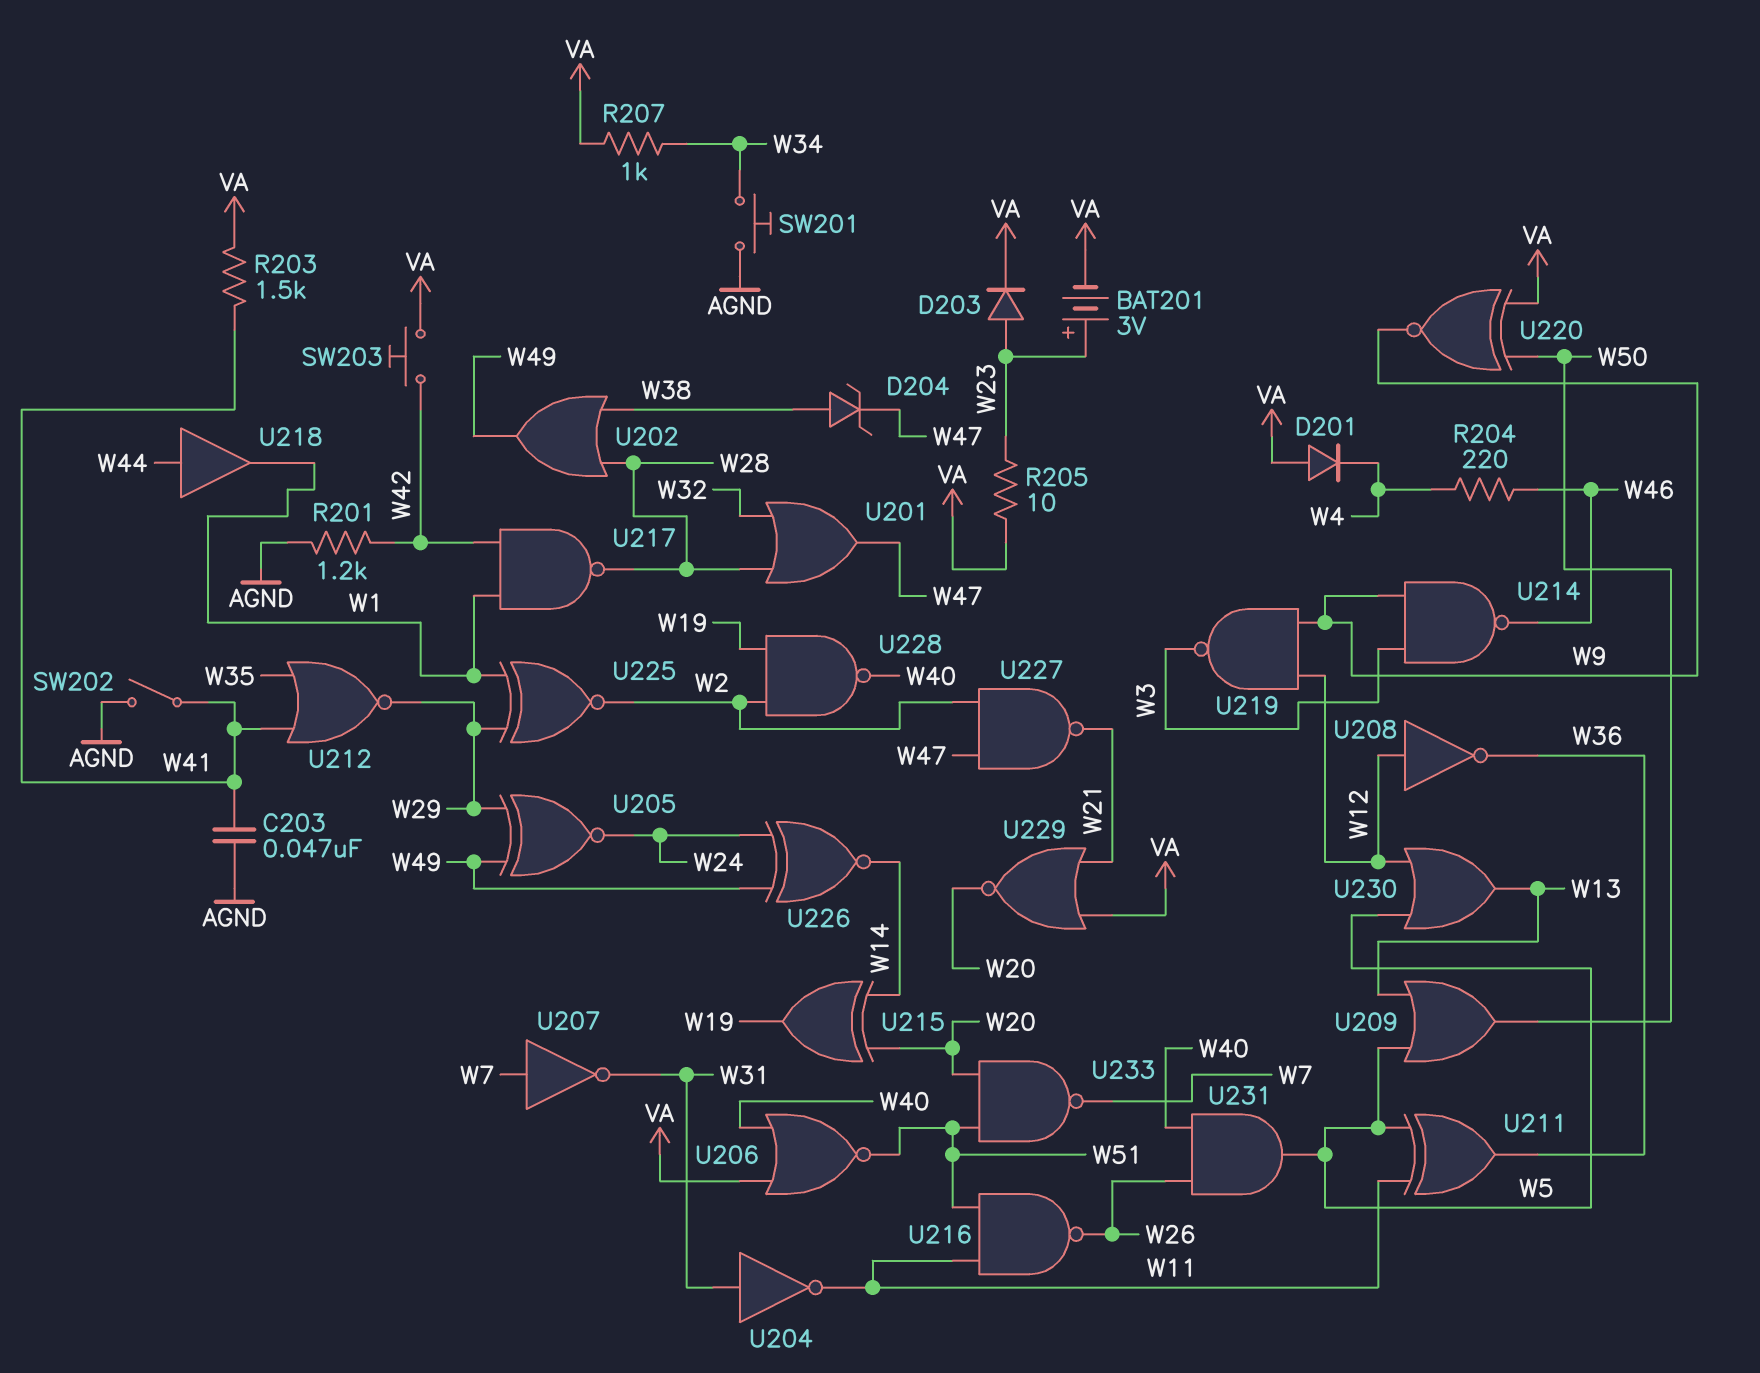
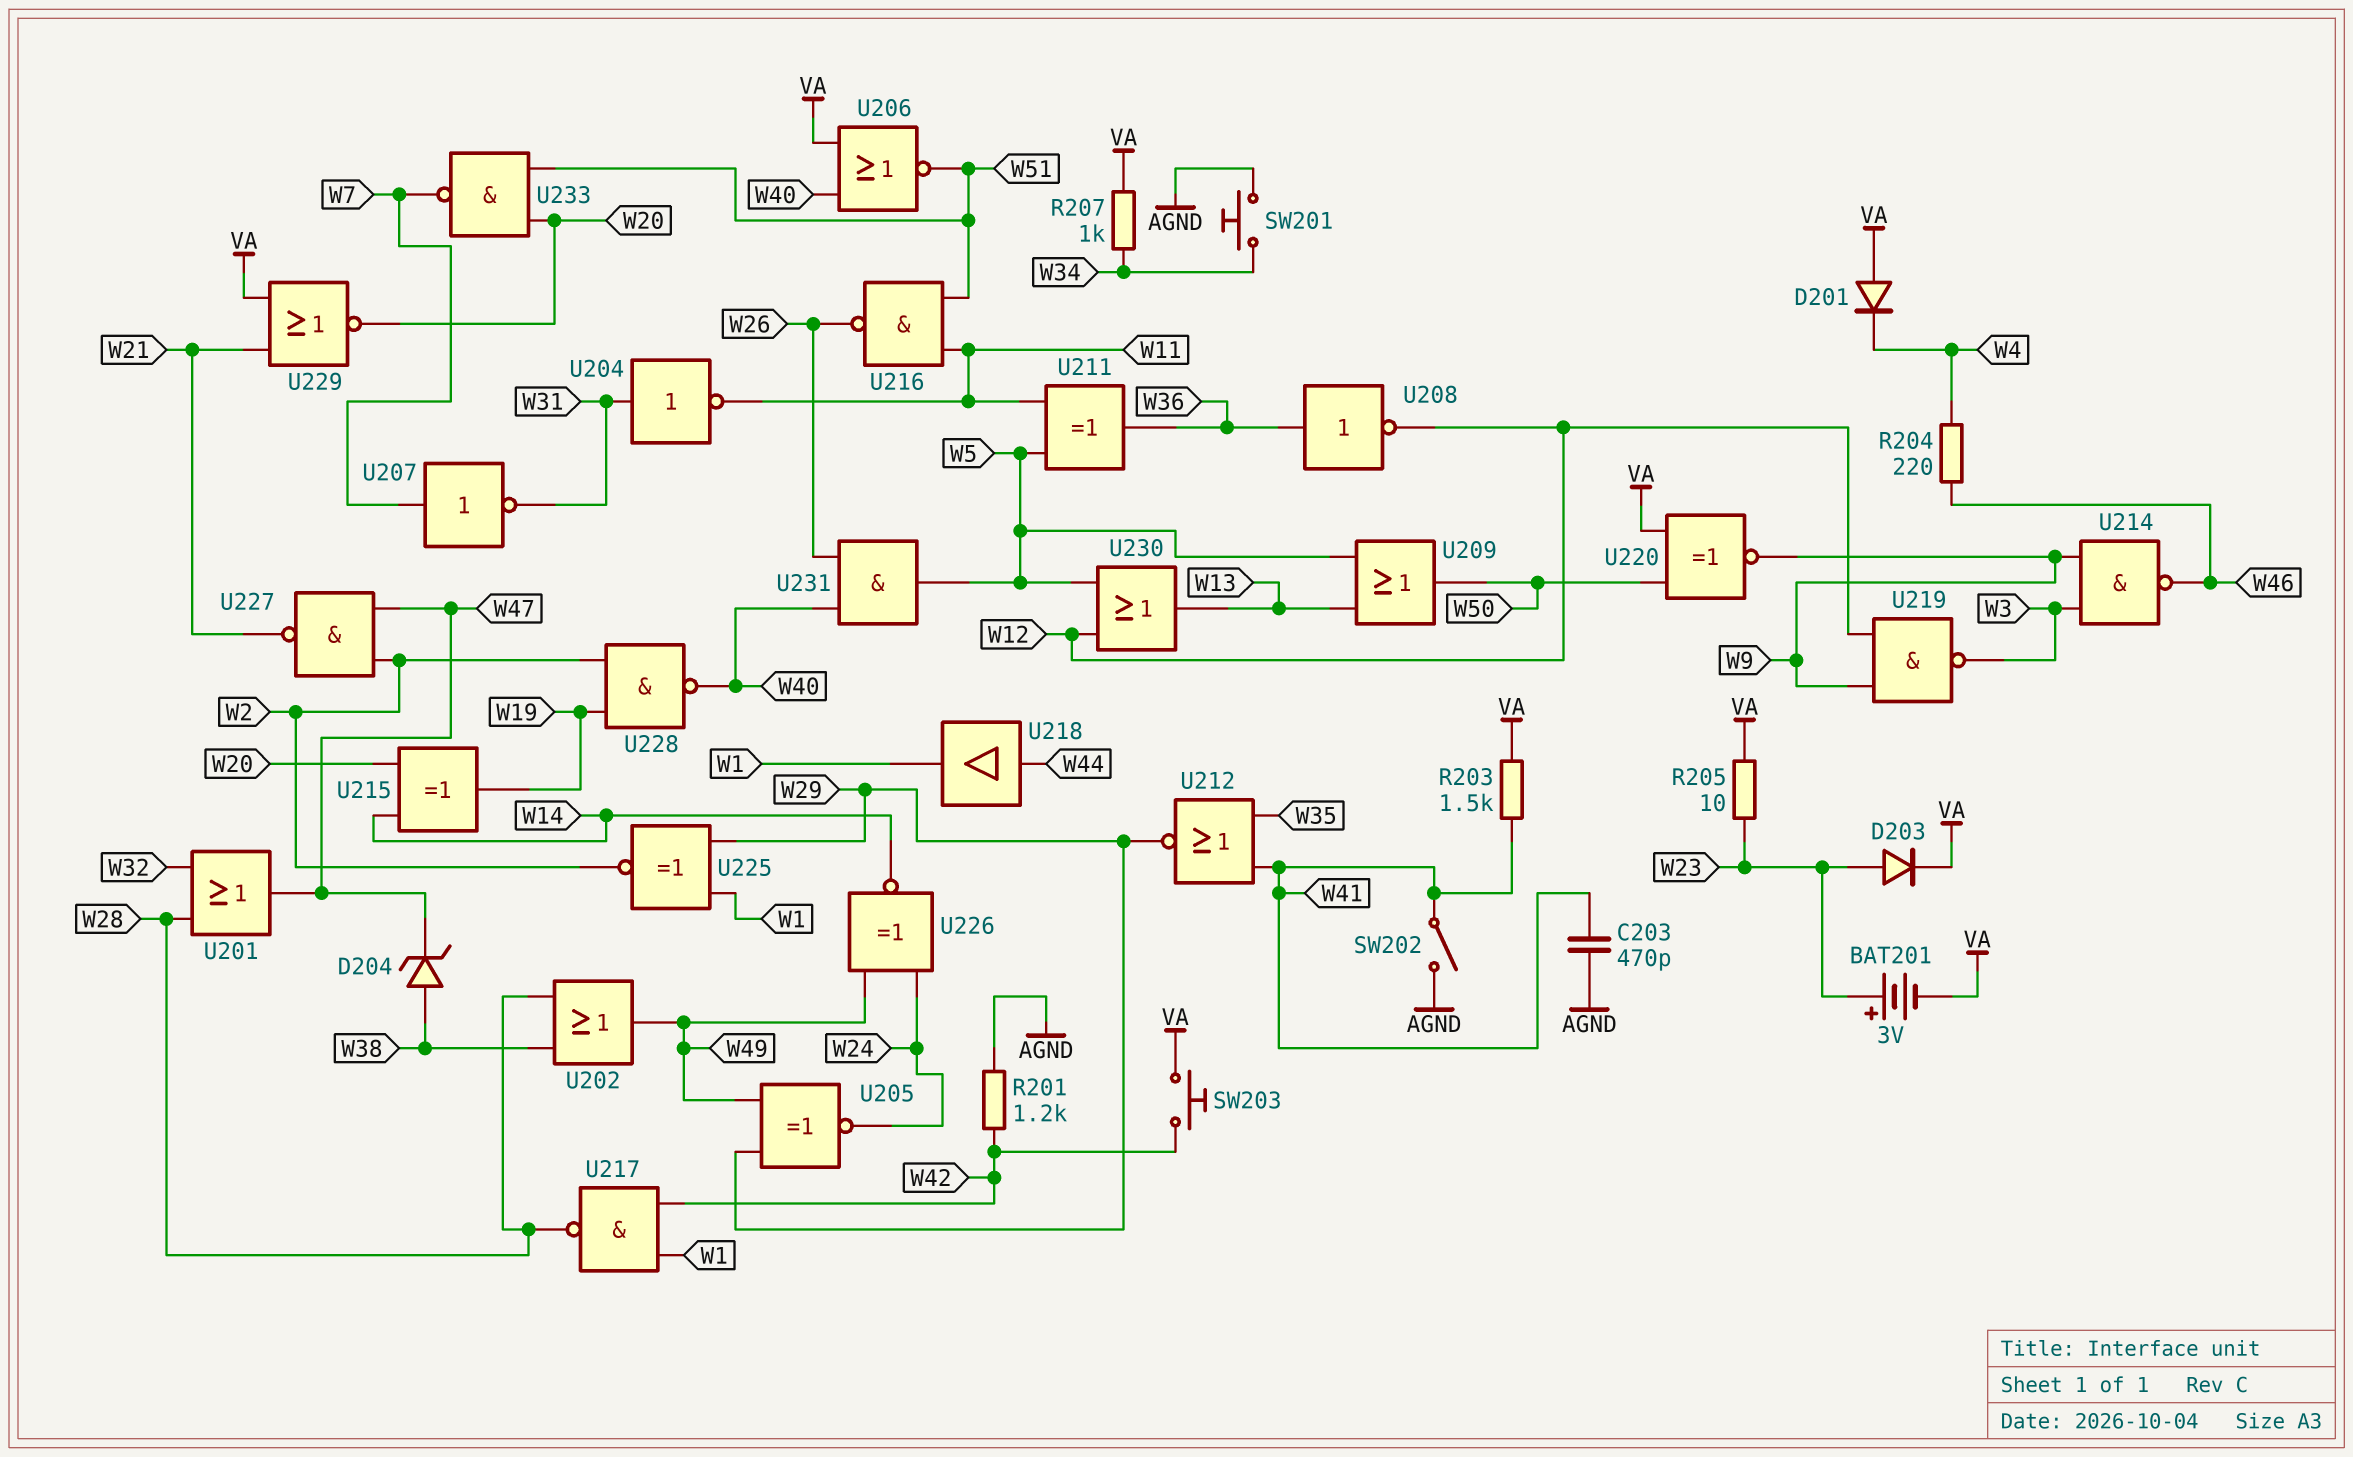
C203: 47nF (AGND, W41) -> 470pF (AGND, W41)
U208: NOT (in W12, out W36) -> NOT (in W36, out W12)

